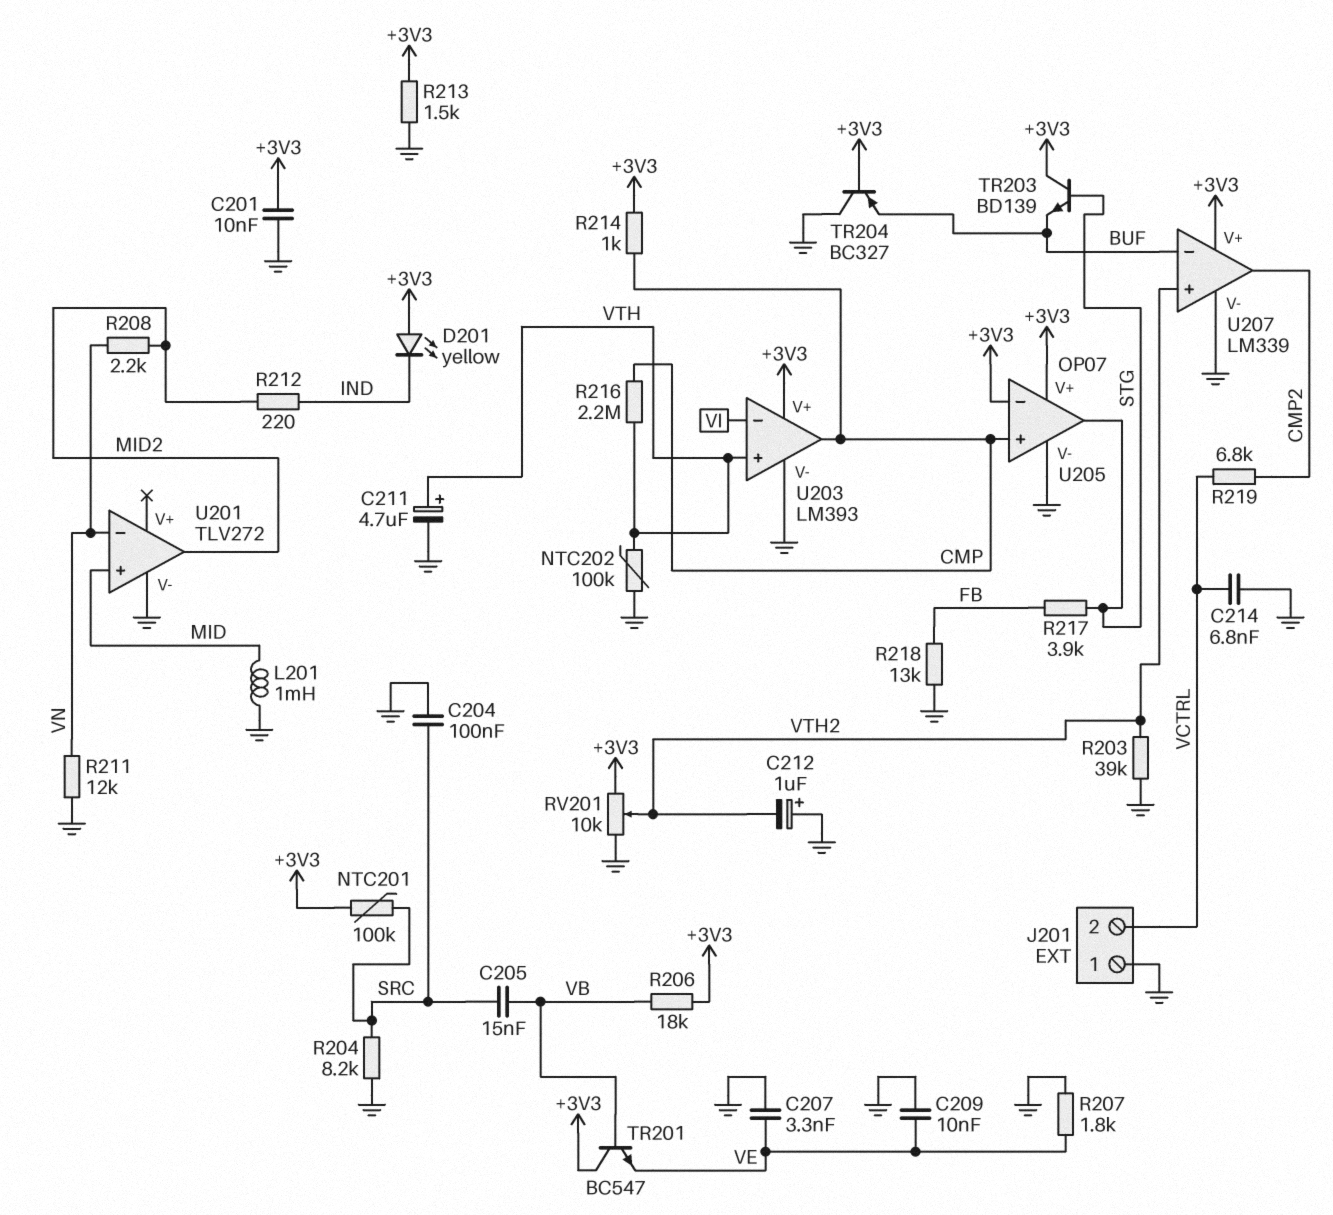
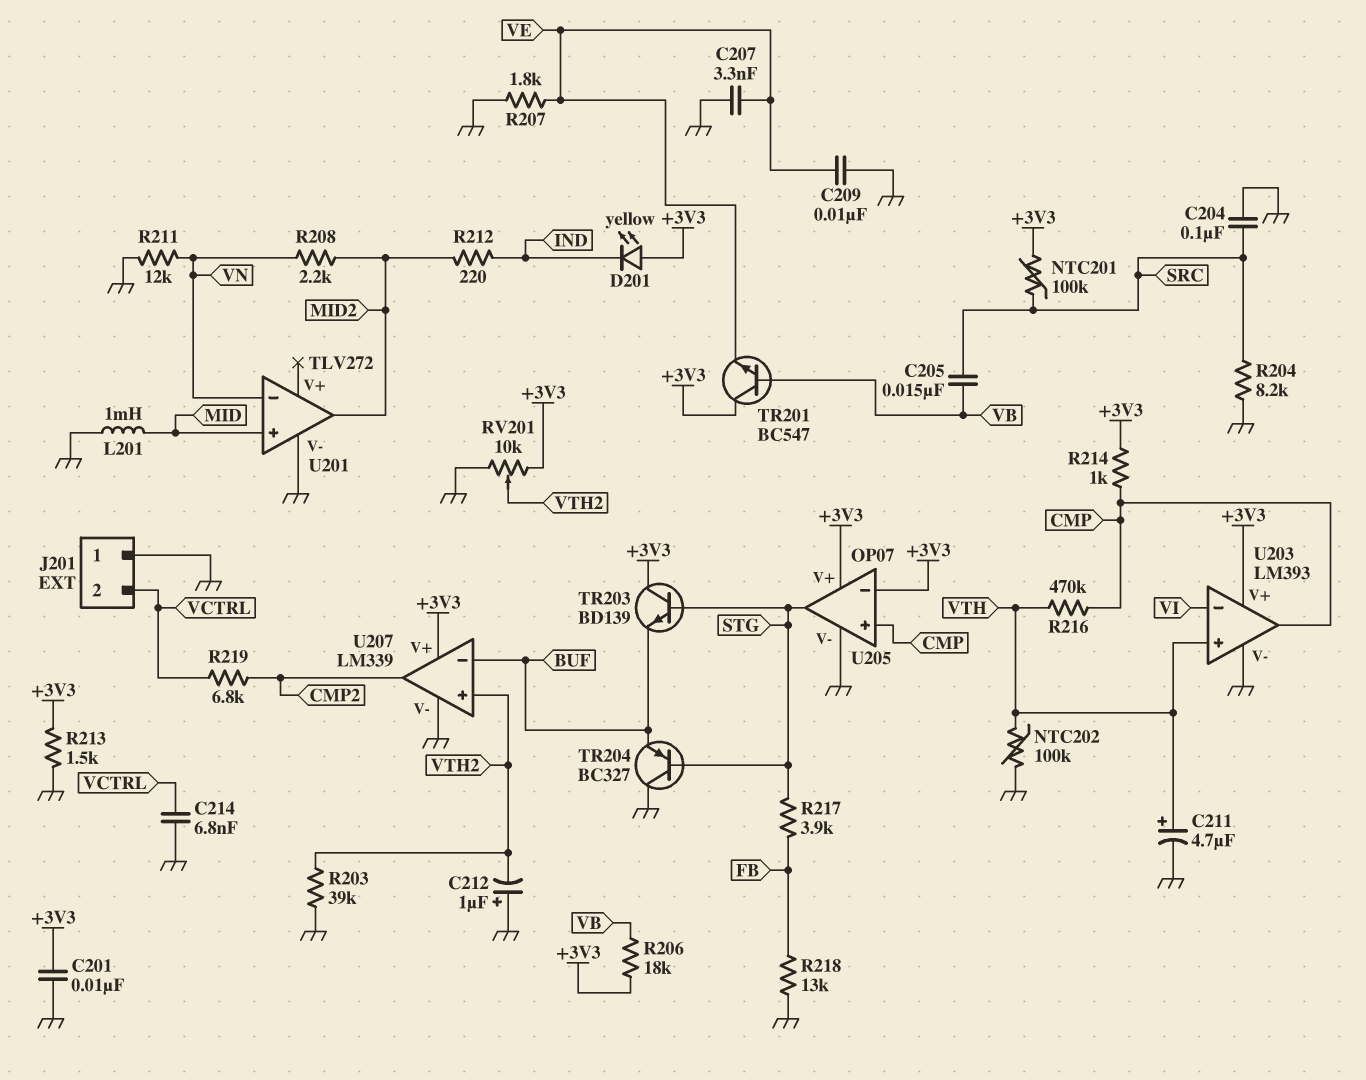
R216: 2.2M (CMP, VTH) -> 470k (CMP, VTH)
TR204: PNP BC327 (B +3V3, C GND, E BUF) -> PNP BC327 (B STG, C GND, E BUF)

